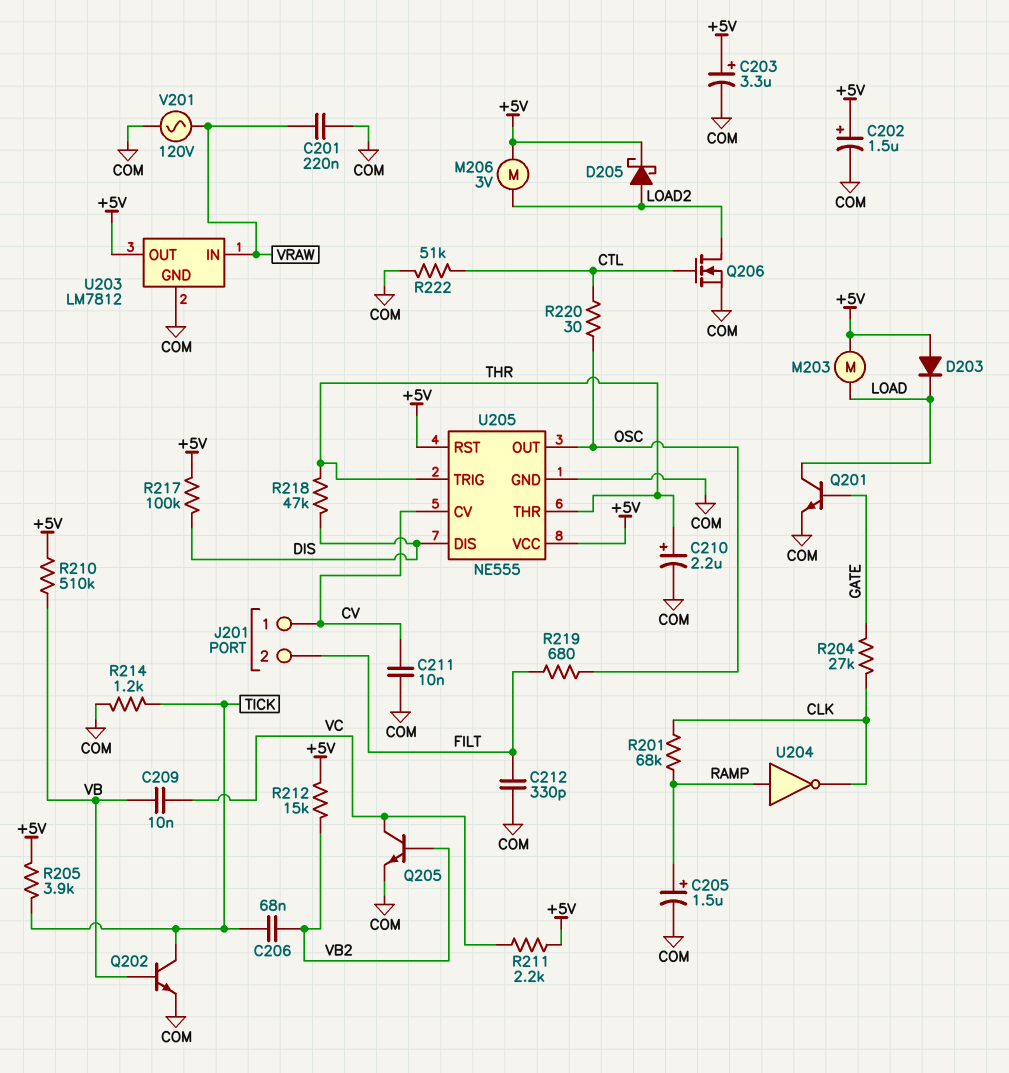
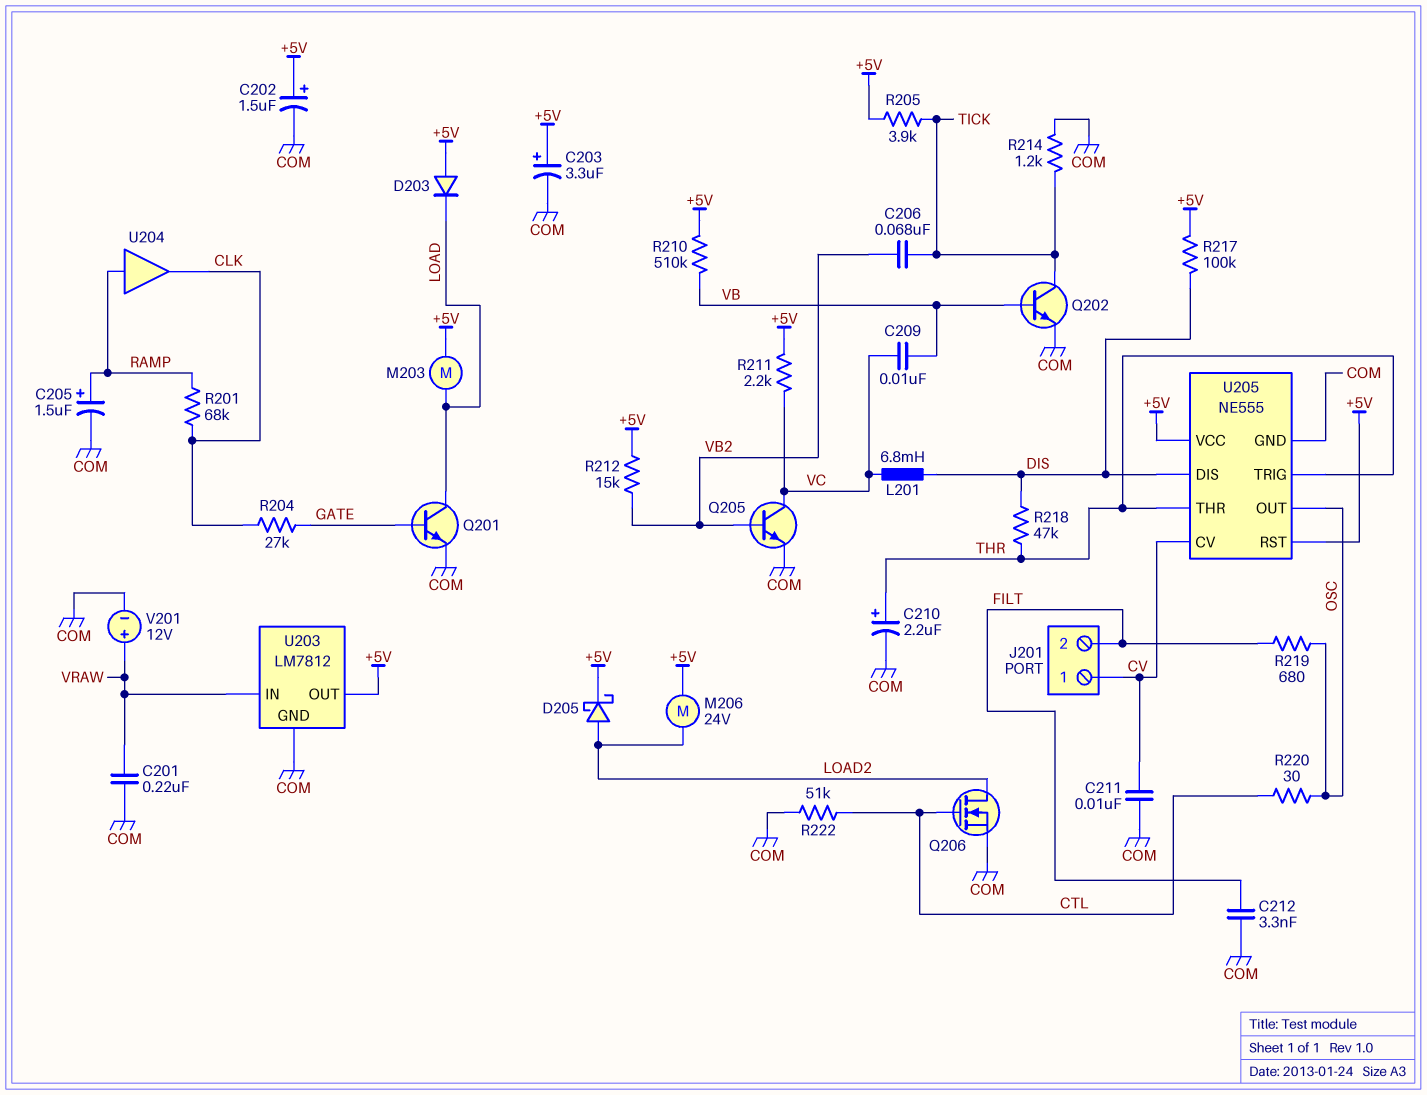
C212: 330pF (COM, FILT) -> 3.3nF (COM, FILT)
L201: none -> 6.8mH (DIS, VC)
M206: motor 3V (+5V, LOAD2) -> motor 24V (+5V, LOAD2)
U204: NOT (in RAMP, out CLK) -> buffer (in RAMP, out CLK)
V201: AC 120V (COM, VRAW) -> 12V (plus VRAW, minus COM)

